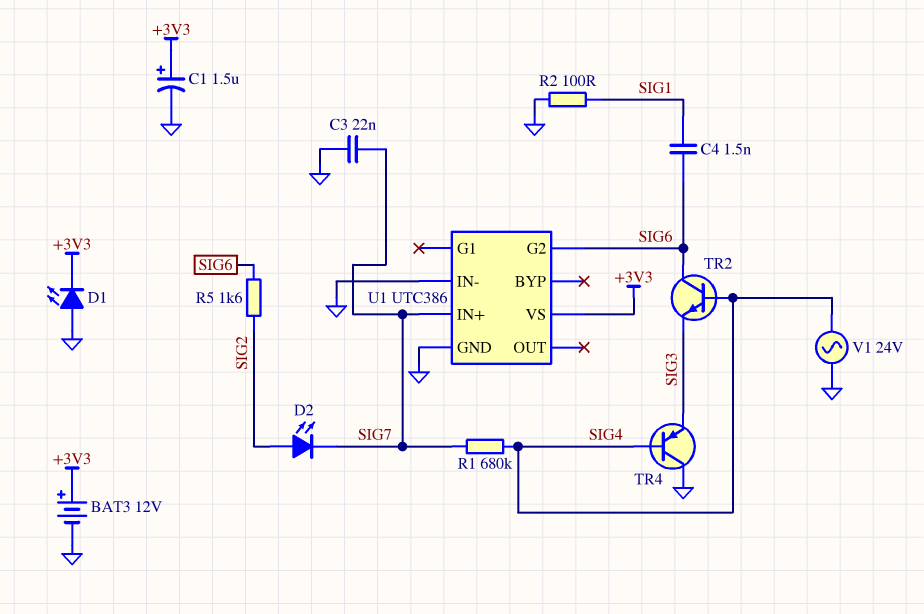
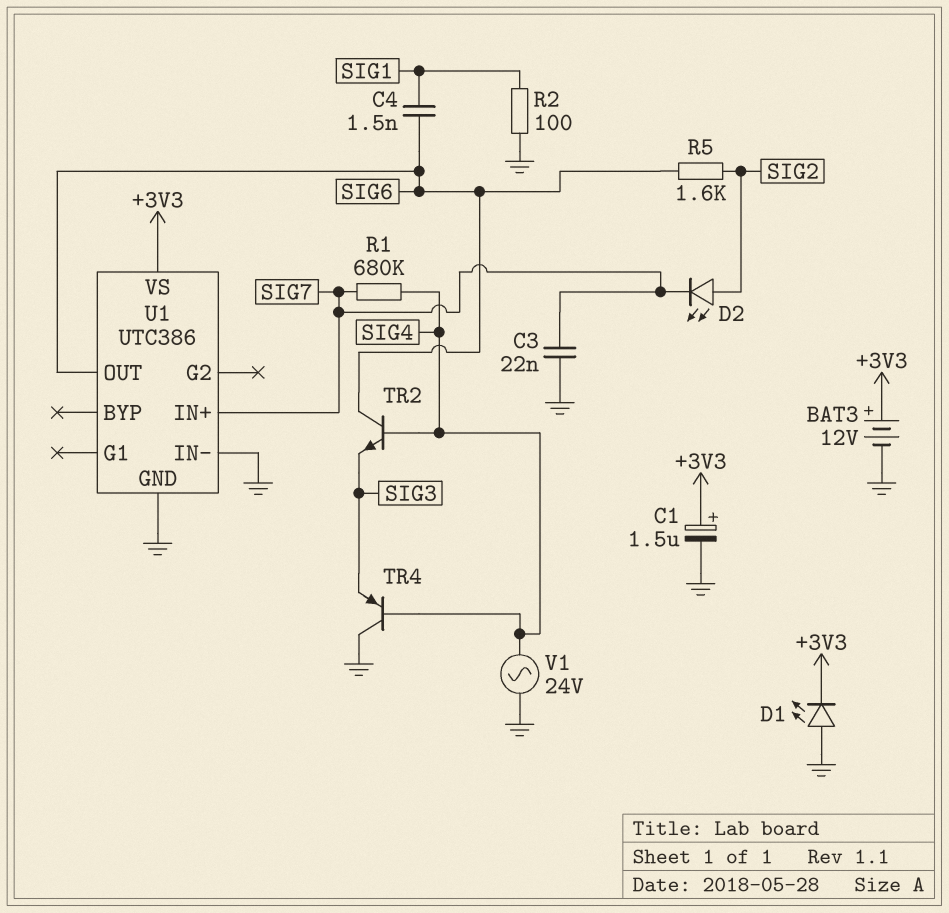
U1 pin G2: SIG6 -> none
U1 pin OUT: none -> SIG6

